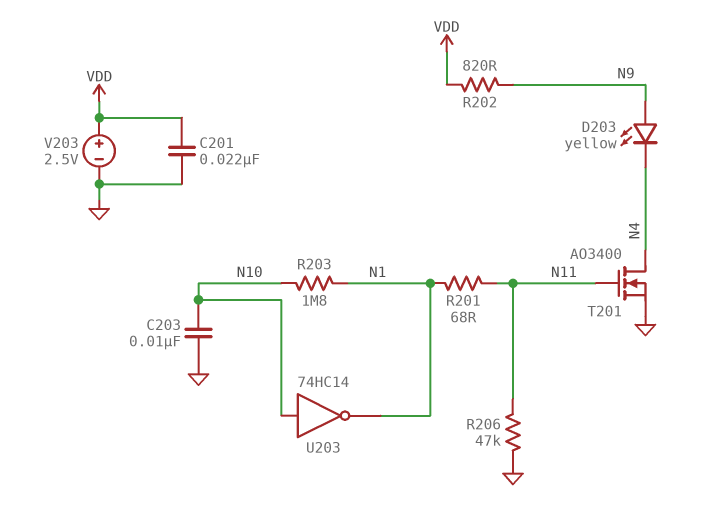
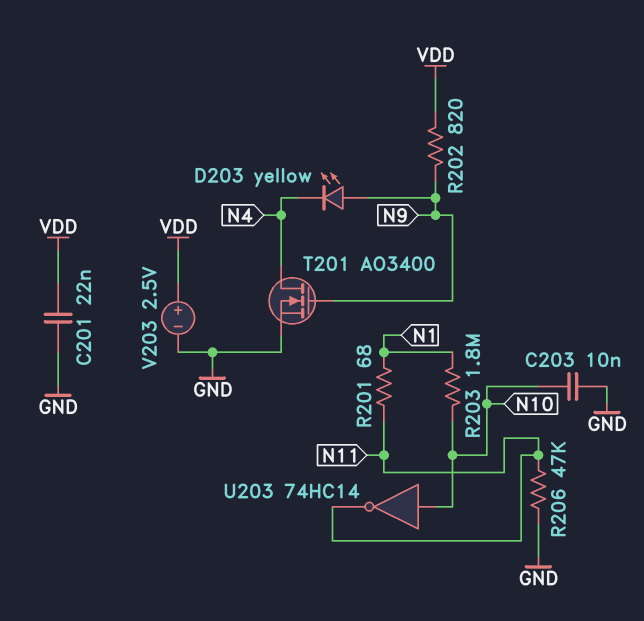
T201: NMOS AO3400 (G N11, D N4, S GND) -> NMOS AO3400 (G N9, D N4, S GND)
U203: NOT 74HC14 (in N10, out N1) -> NOT 74HC14 (in N10, out N11)

